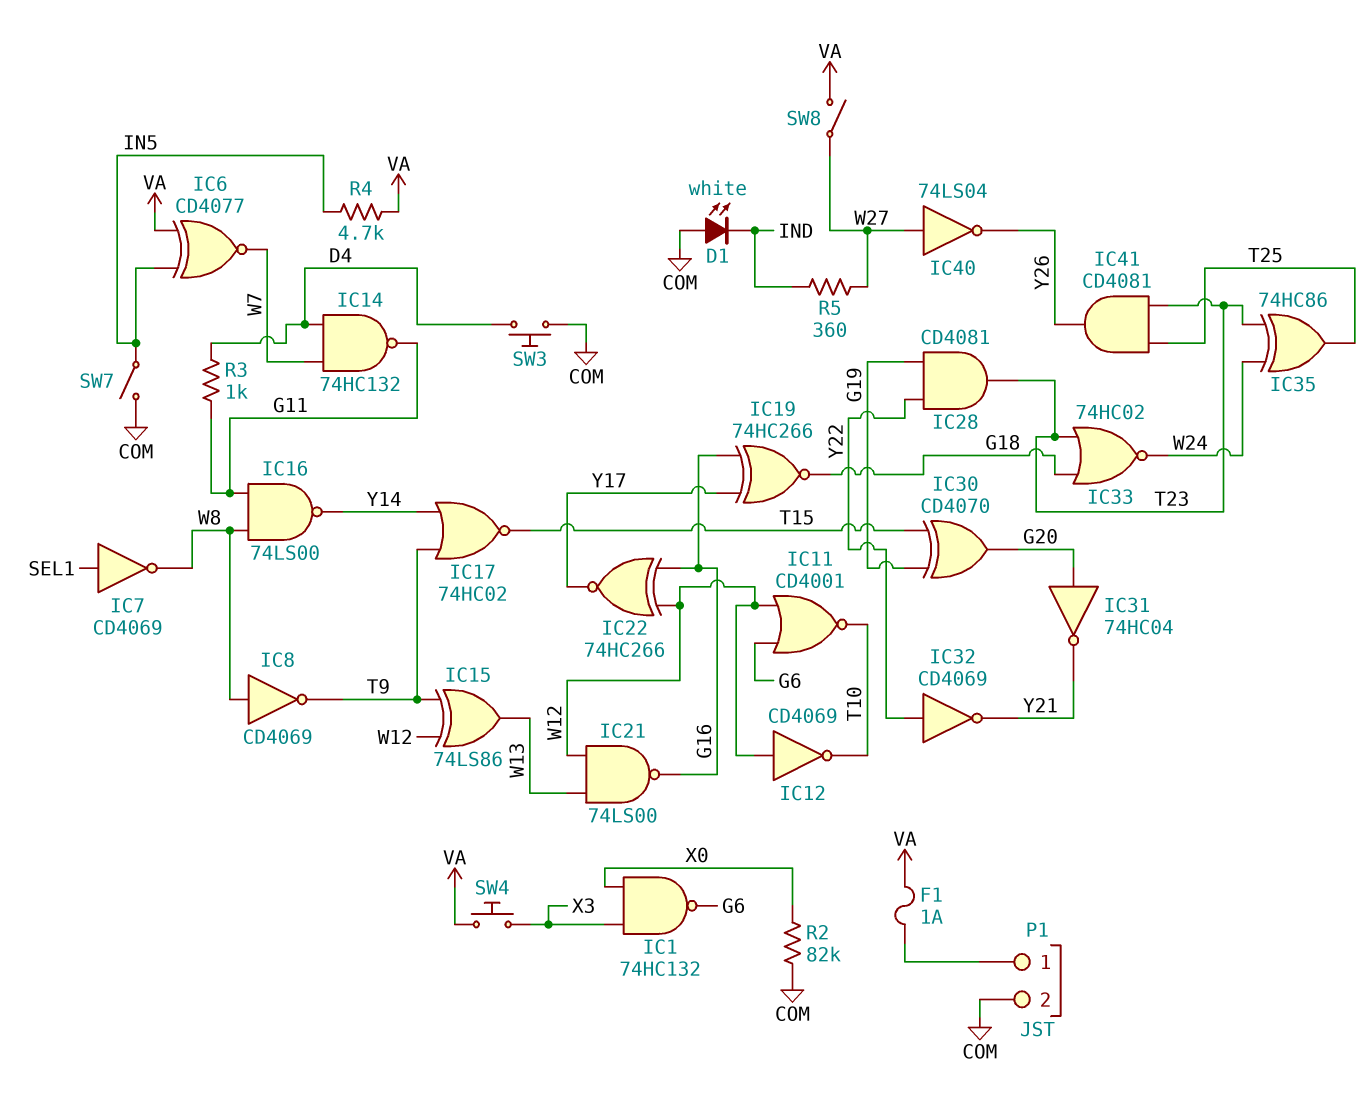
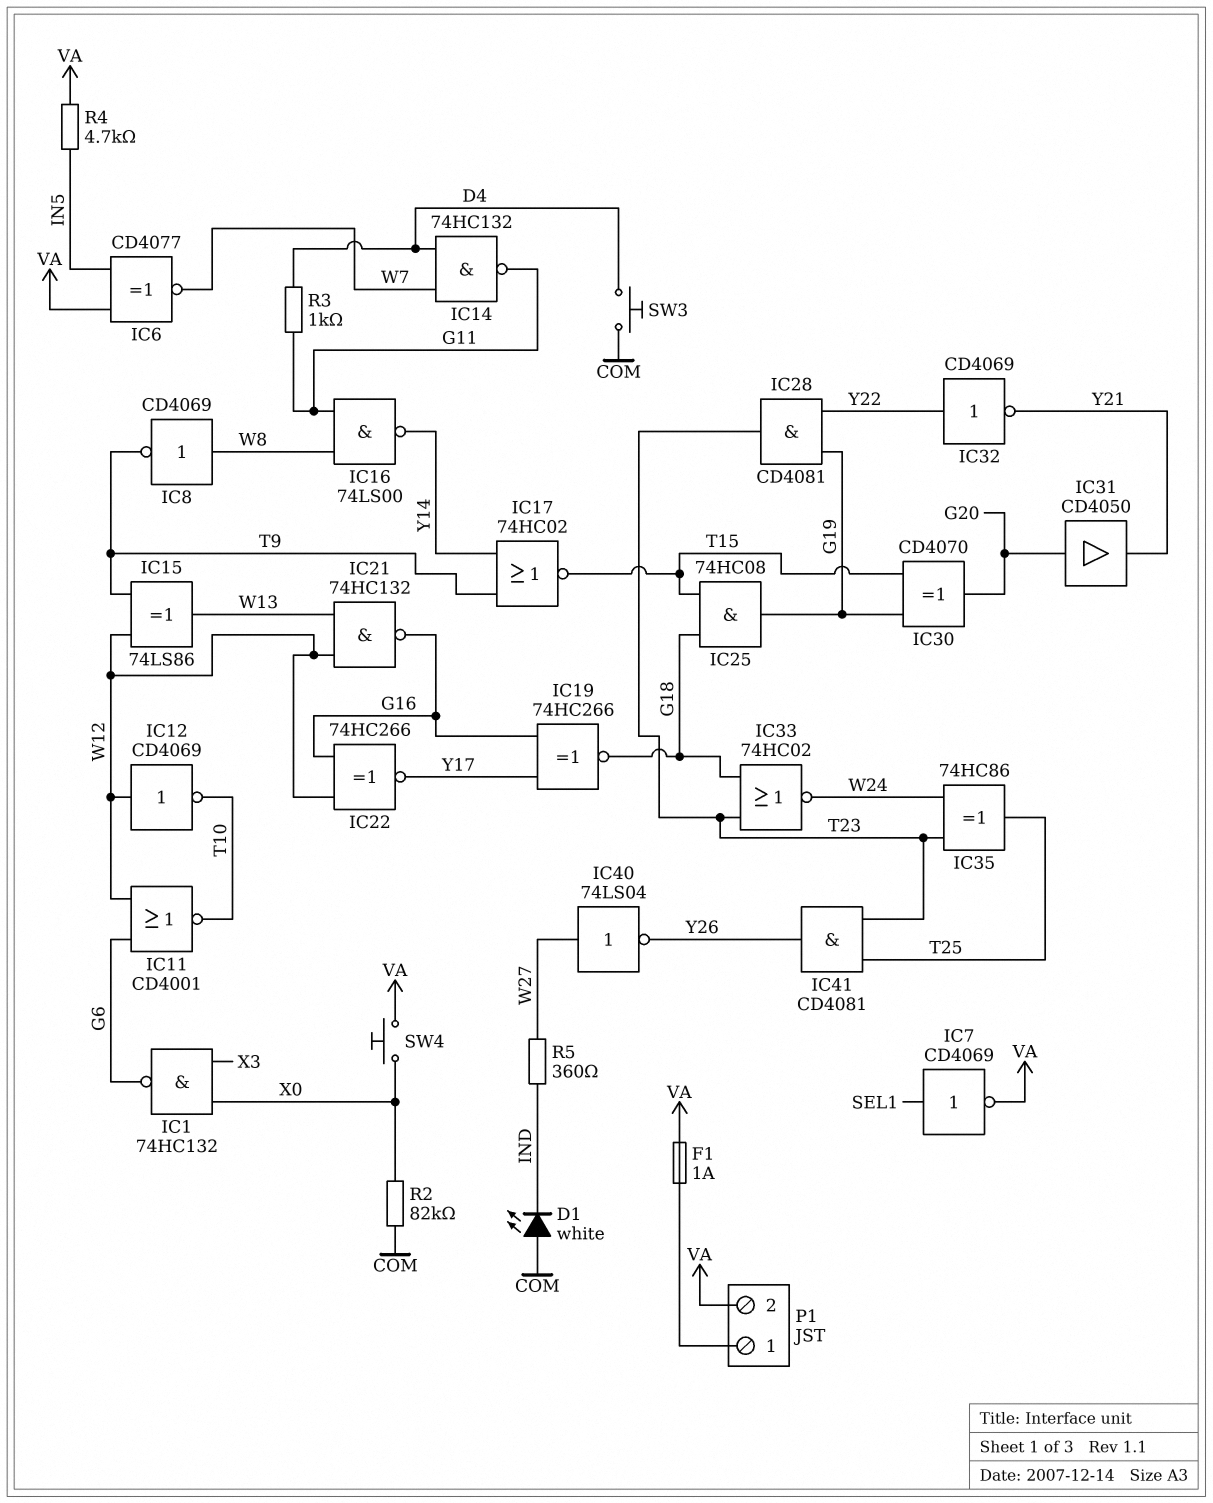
IC7: NOT CD4069 (in SEL1, out W8) -> NOT CD4069 (in SEL1, out VA)
IC21: NAND 74LS00 (in W12, in W13, out G16) -> NAND 74HC132 (in W12, in W13, out G16)
IC25: none -> AND 74HC08 (in G18, in T15, out G19)
IC31: NOT 74HC04 (in G20, out Y21) -> buffer CD4050 (in G20, out Y21)
P1 pin 2: COM -> VA
SW4: button (VA, X3) -> button (VA, X0)
SW7: switch (COM, IN5) -> none
SW8: switch (VA, W27) -> none

